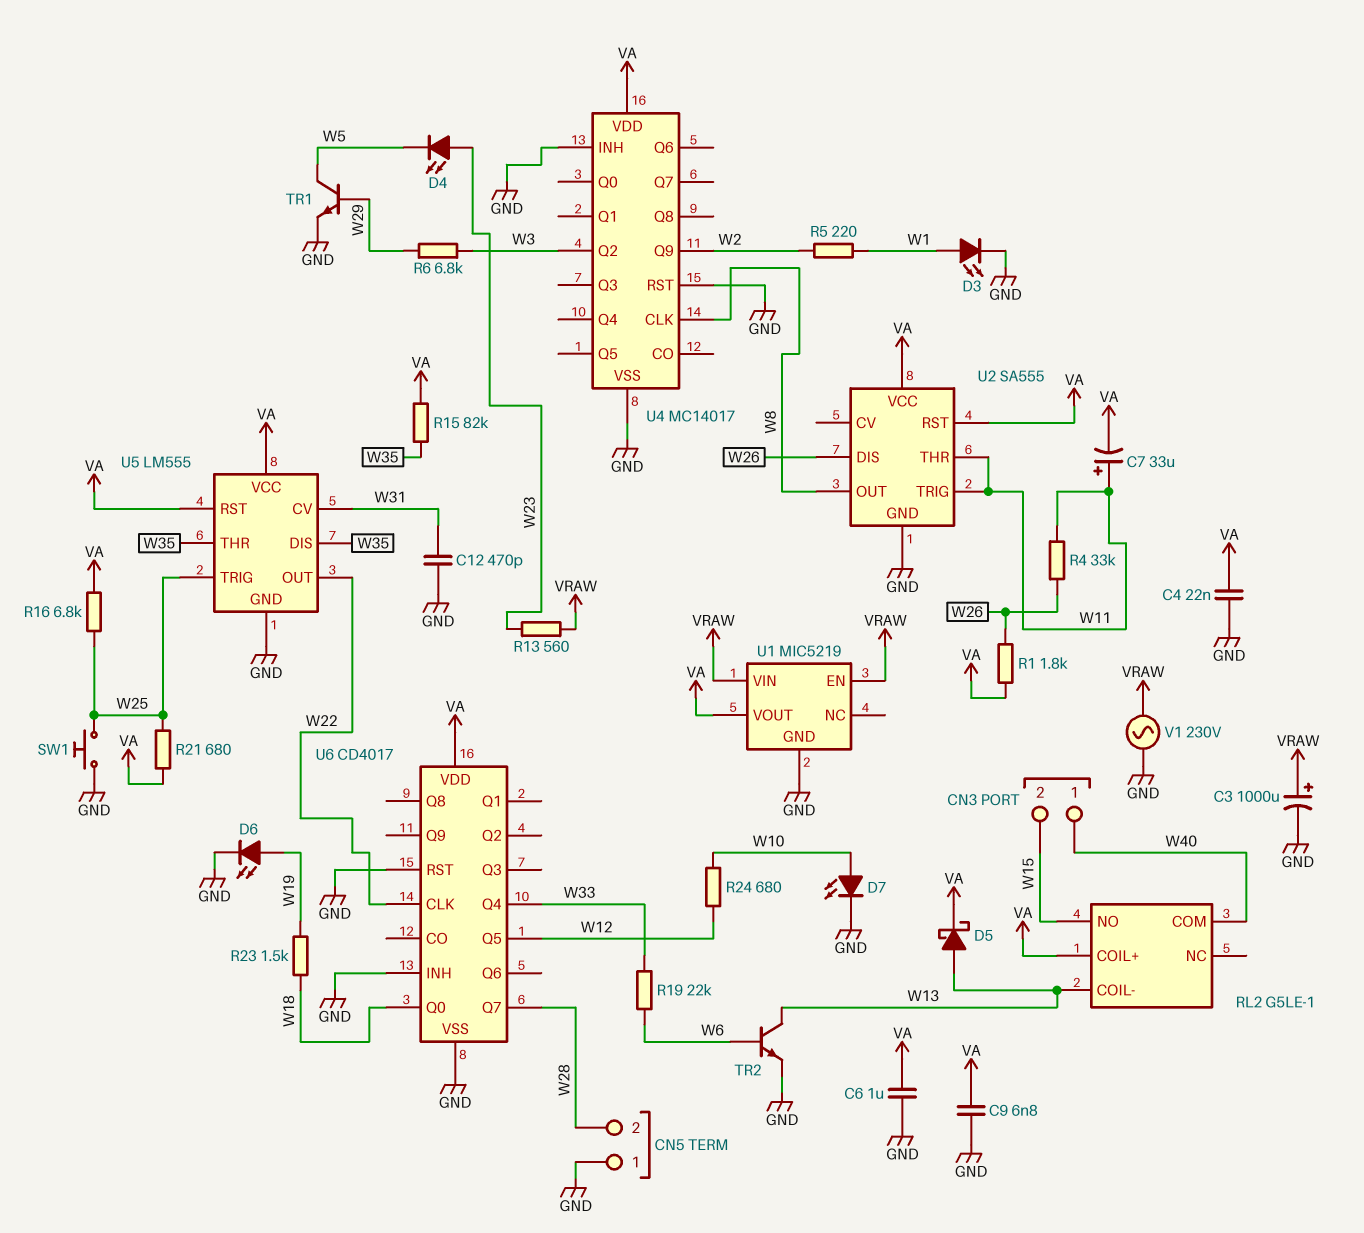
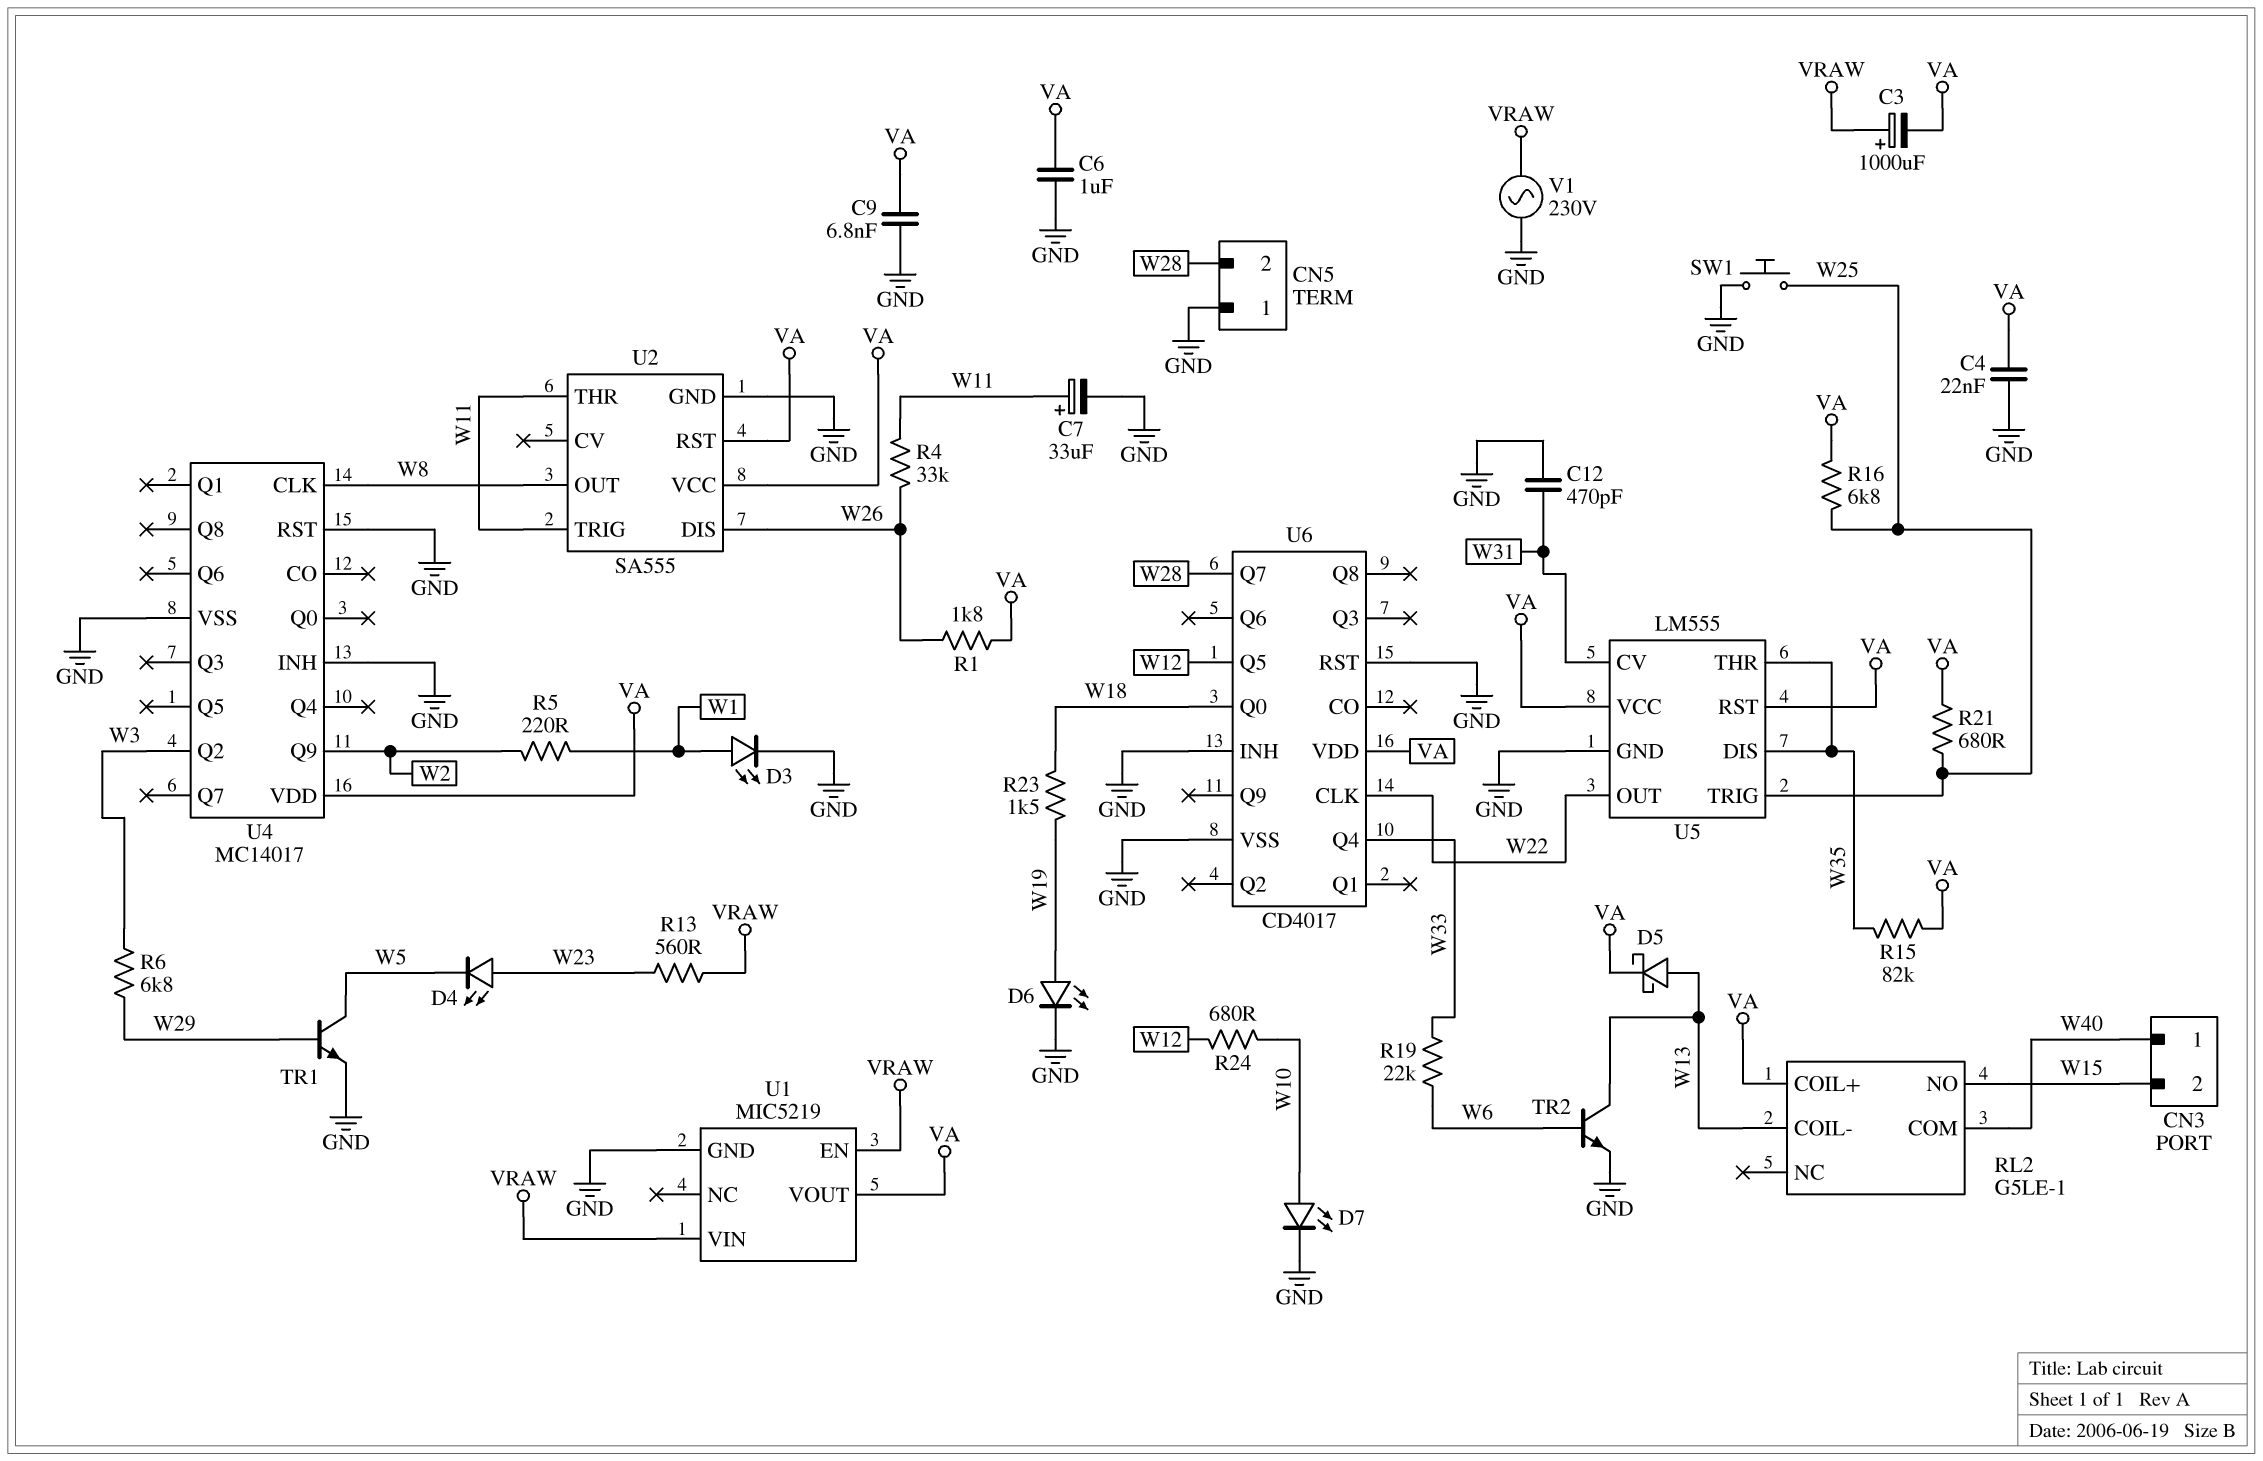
C3: 1000uF (plus VRAW, minus GND) -> 1000uF (plus VRAW, minus VA)
C7: 33uF (plus W11, minus VA) -> 33uF (plus W11, minus GND)

